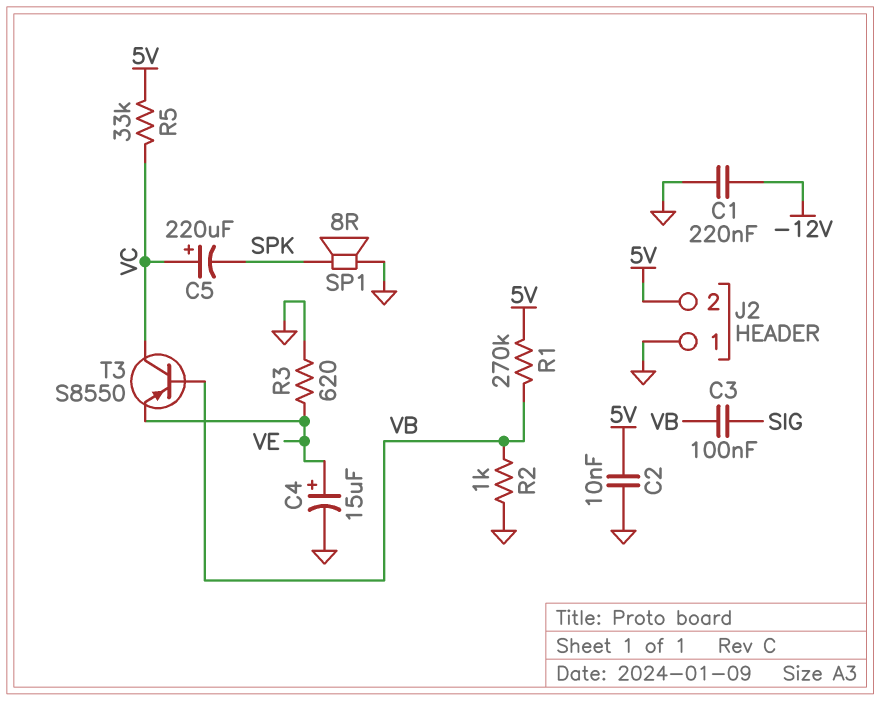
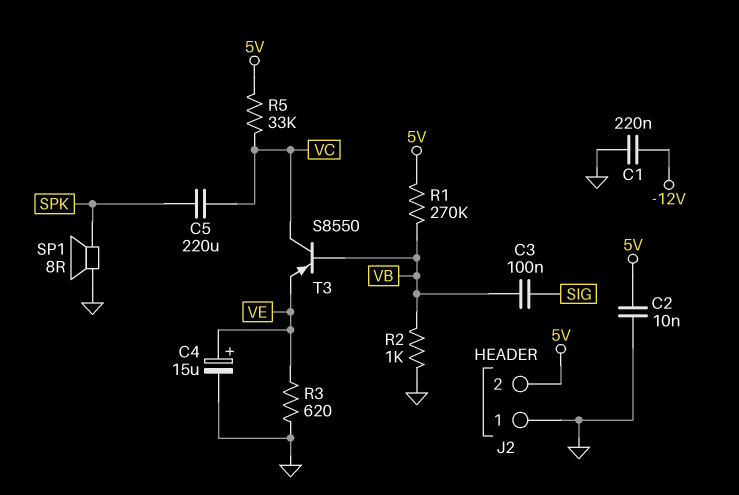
C5: 220uF (plus VC, minus SPK) -> 220uF (SPK, VC)

